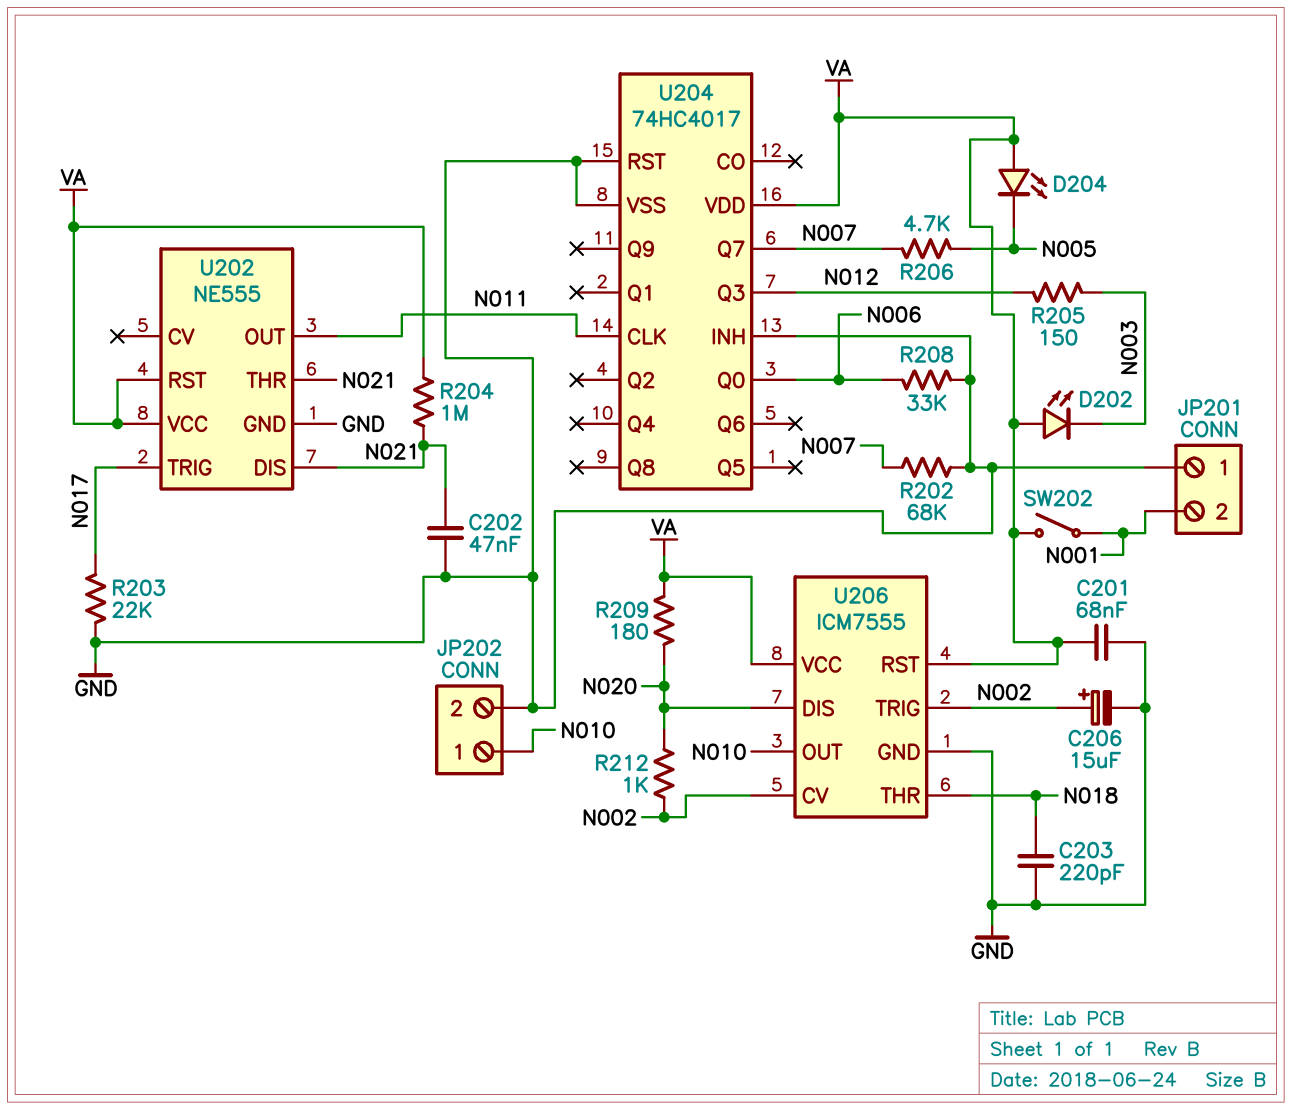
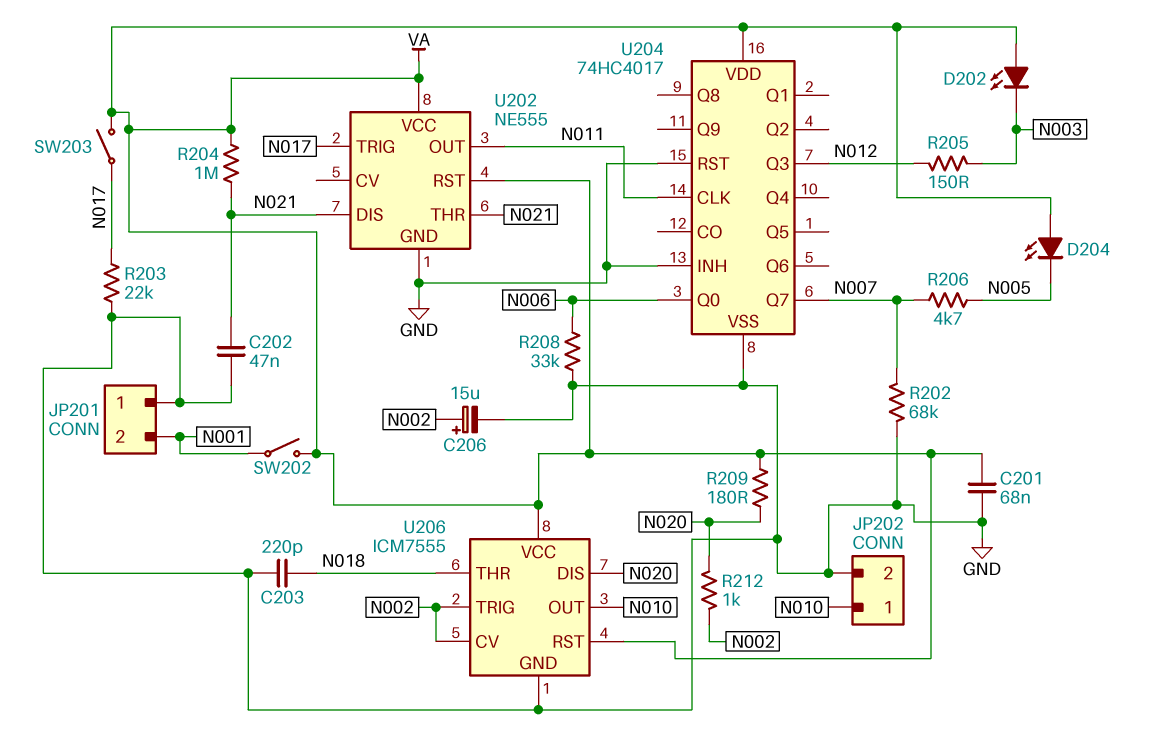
SW203: none -> switch (N017, VA)

